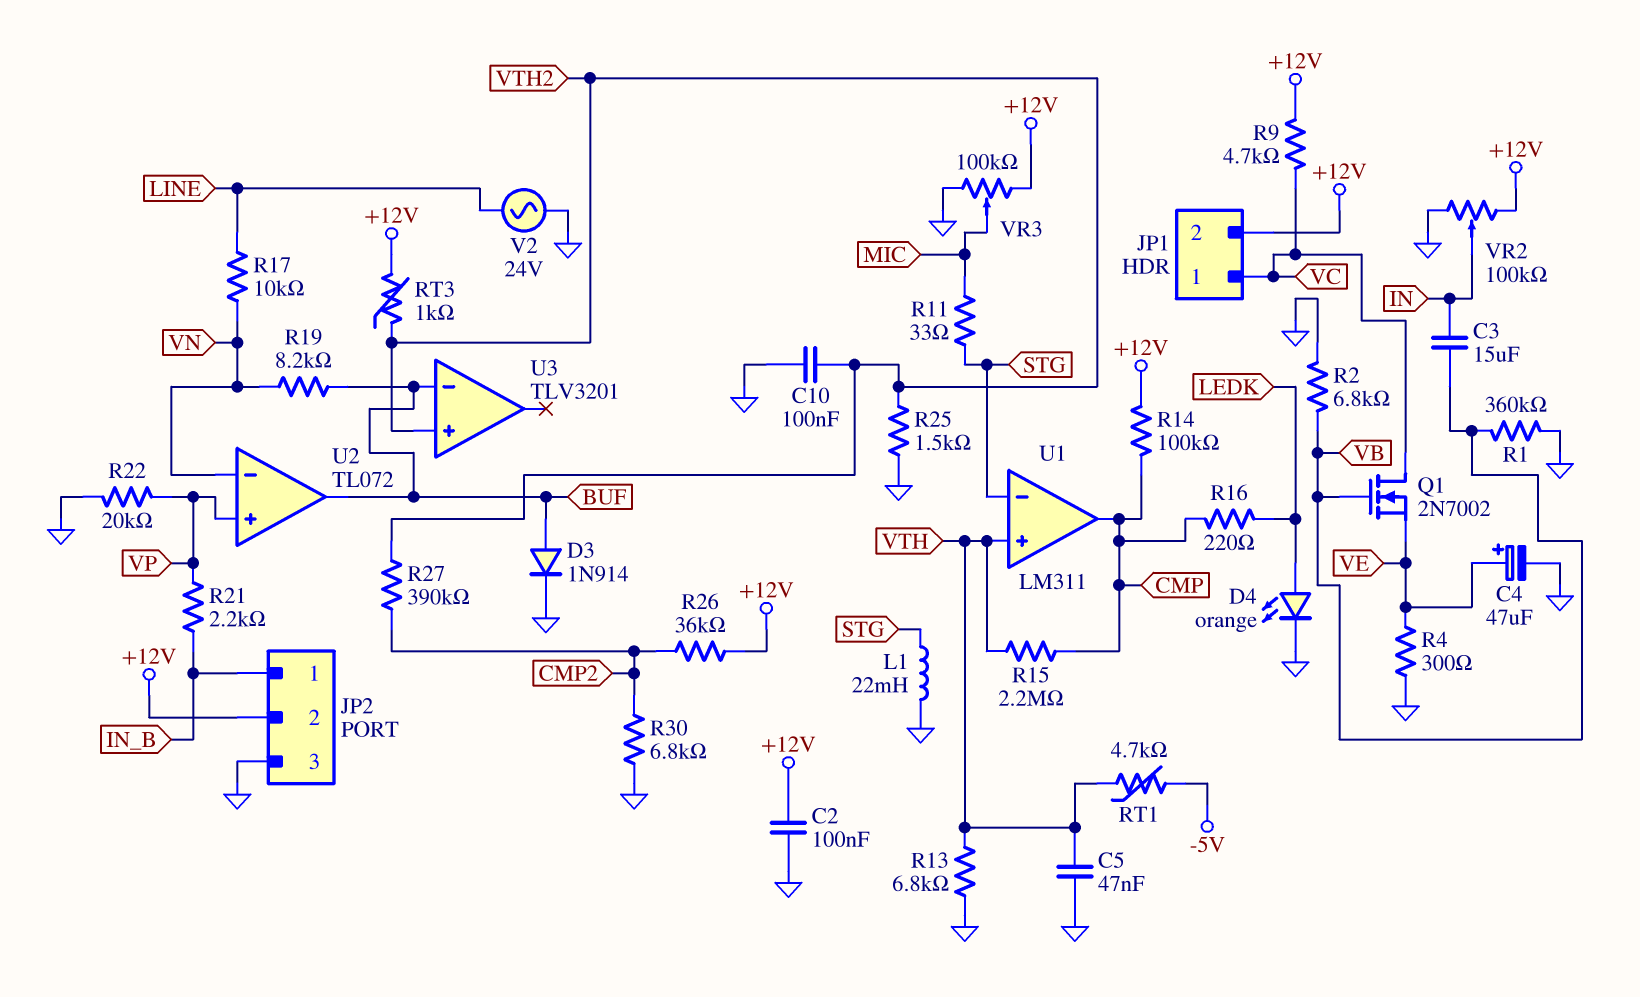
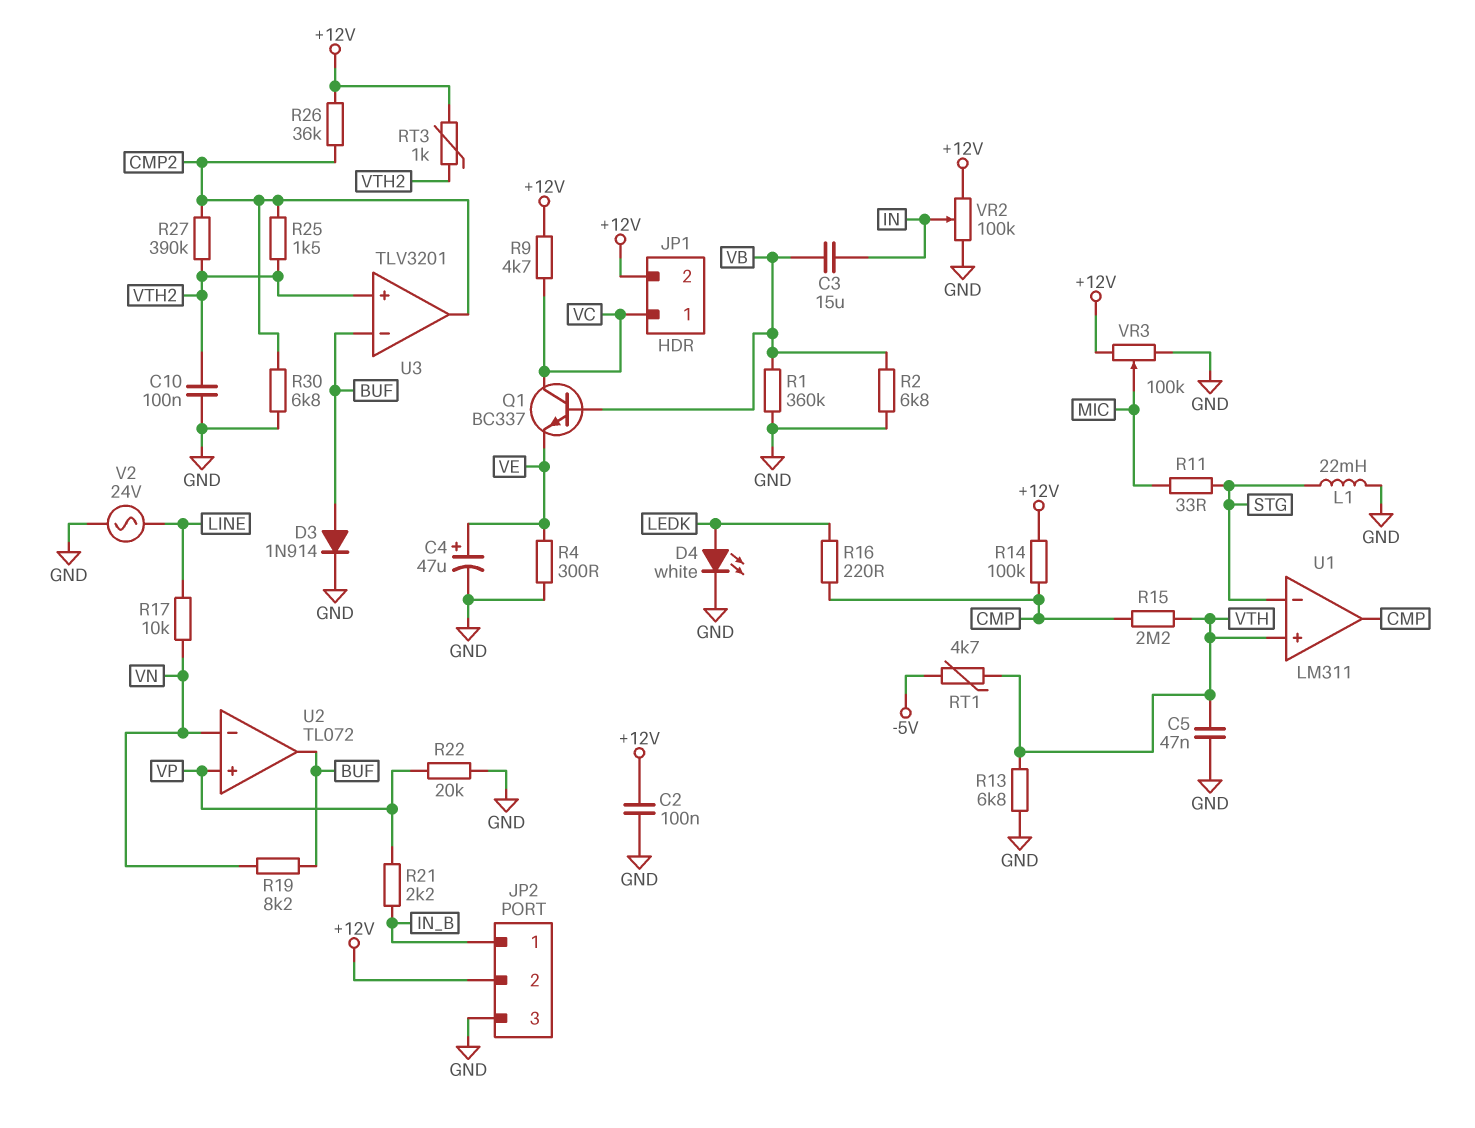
D4: LED orange (A LEDK, K GND) -> LED white (A LEDK, K GND)
Q1: NMOS 2N7002 (G VB, D VC, S VE) -> NPN BC337 (B VB, C VC, E VE)
R25: 1.5k (GND, VTH2) -> 1.5k (CMP2, VTH2)
U3 pin out: none -> CMP2

